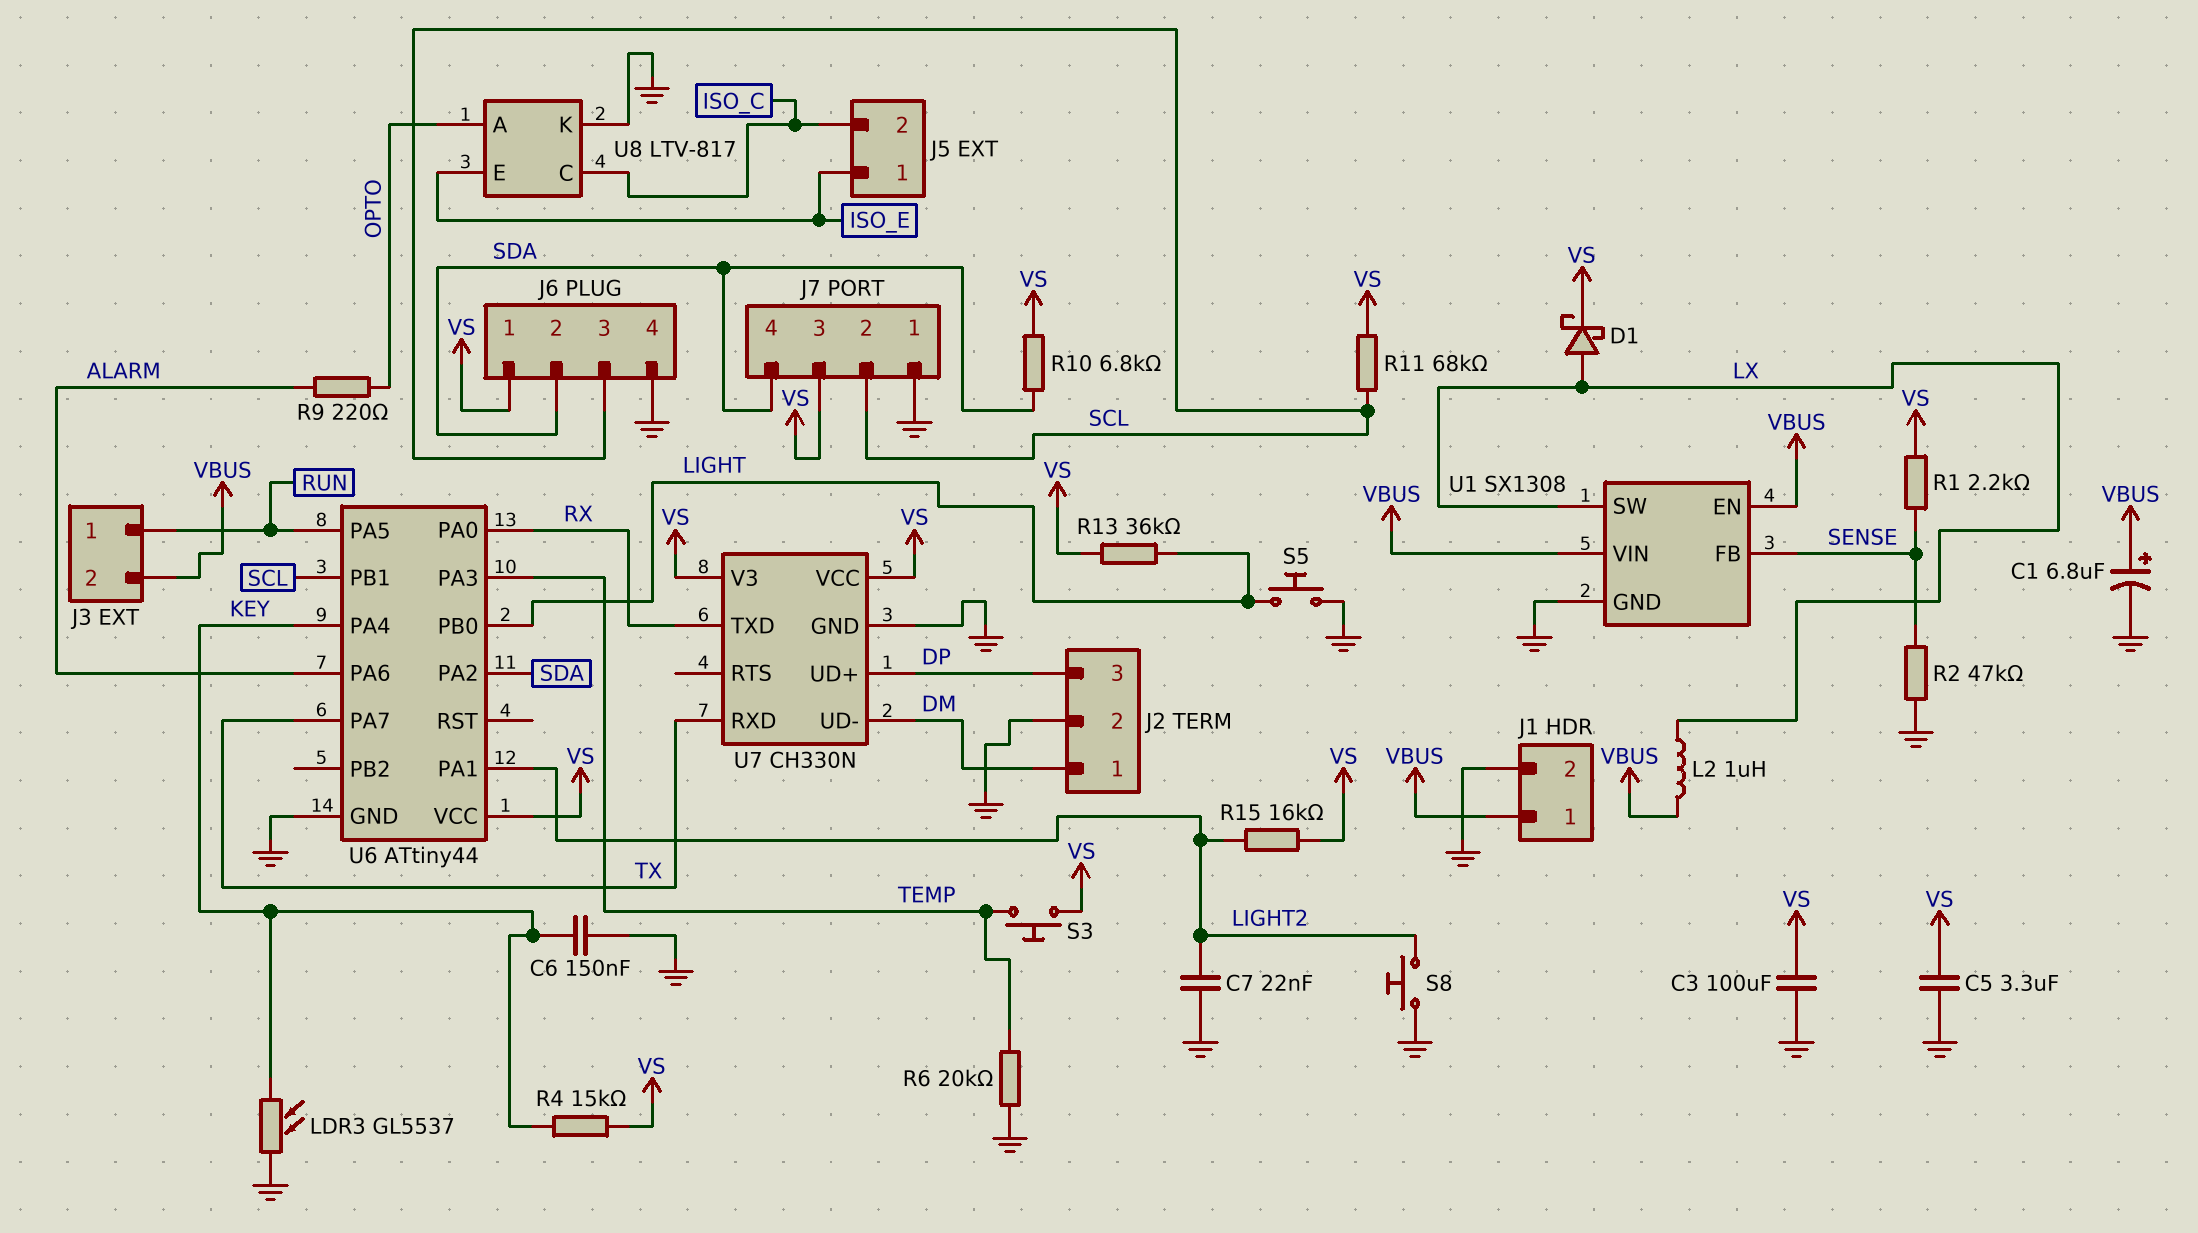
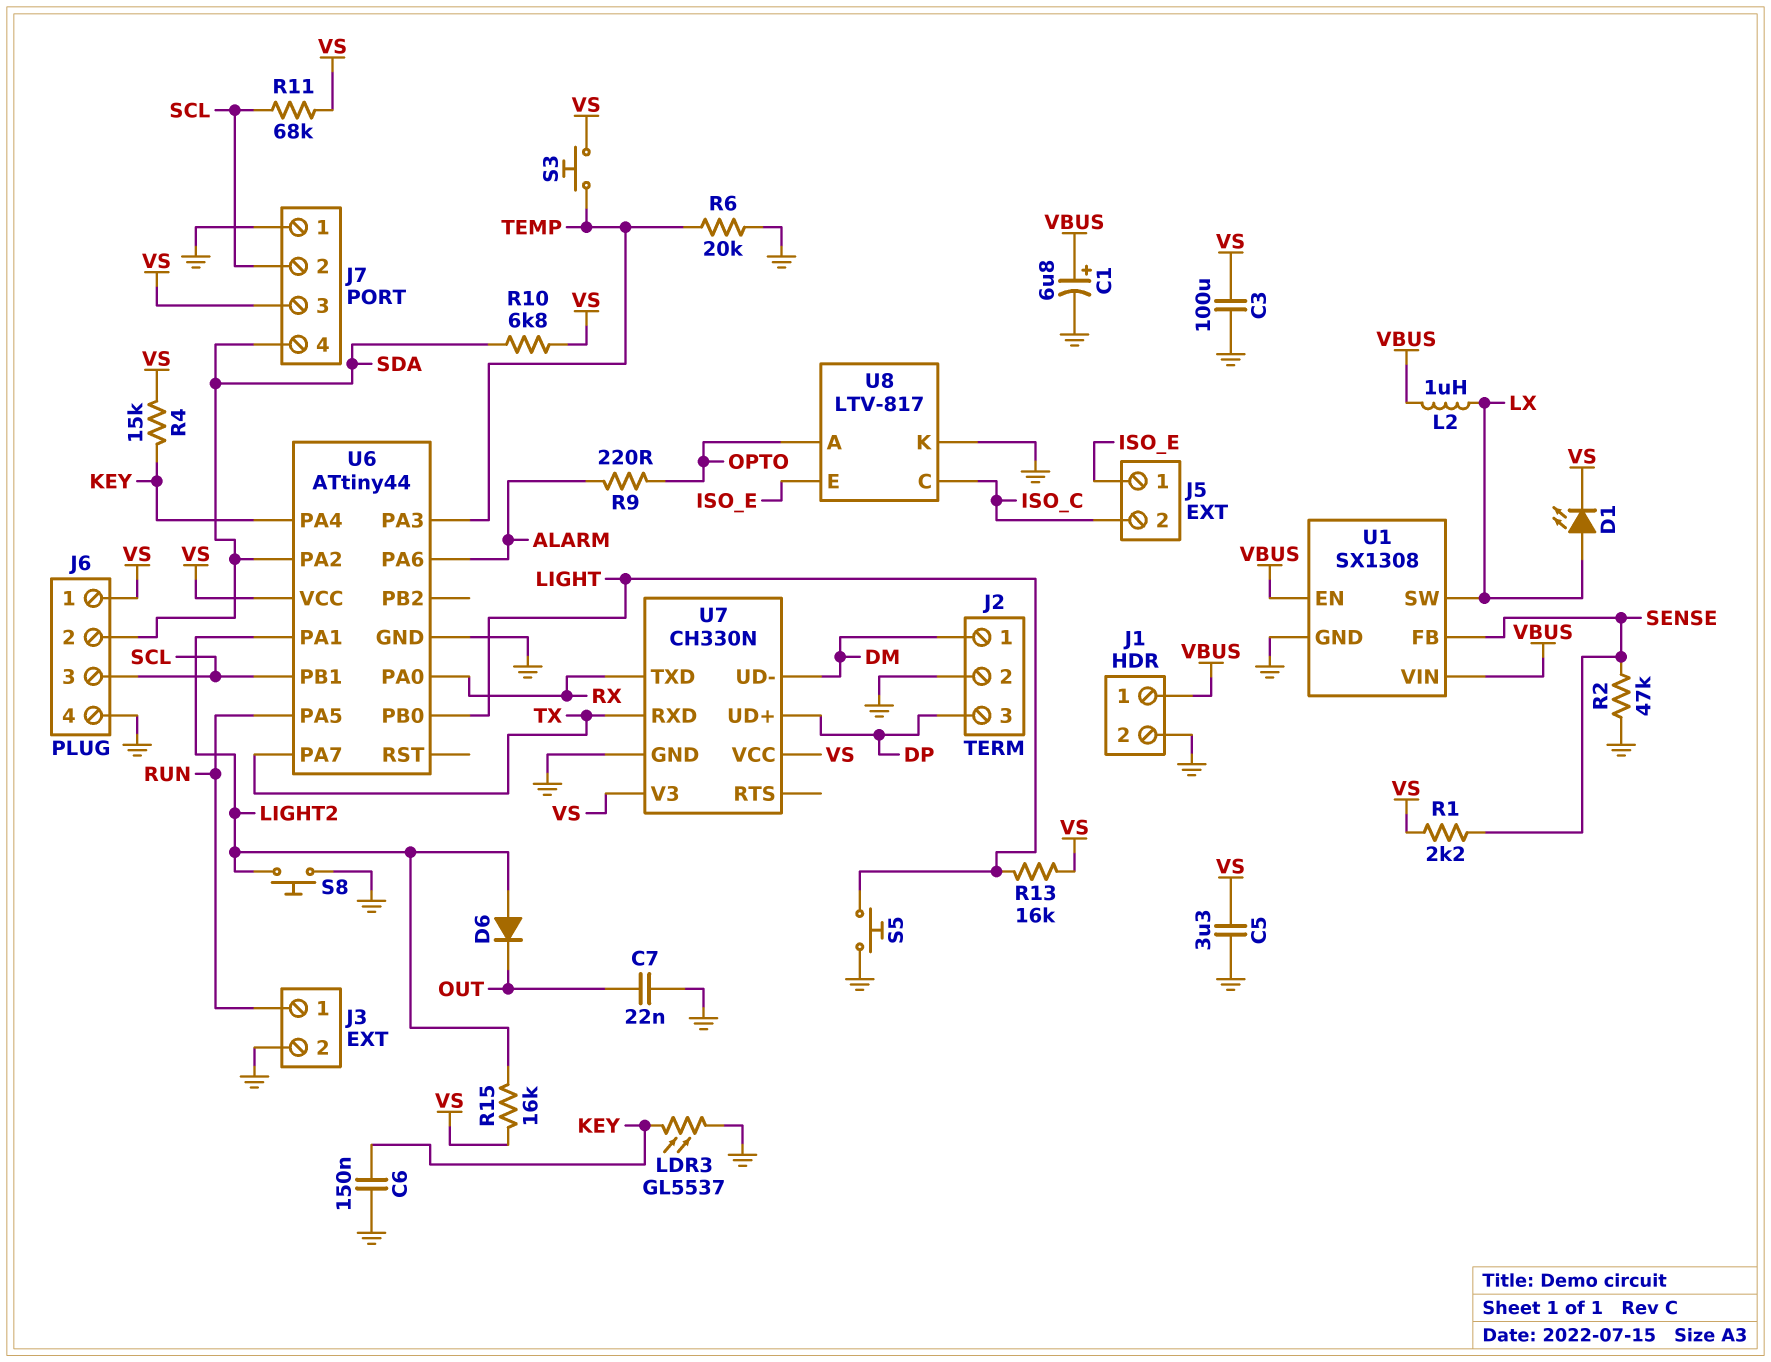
C7: 22nF (GND, LIGHT2) -> 22nF (GND, OUT)
D1: schottky (A LX, K VS) -> LED (A LX, K VS)
D6: none -> diode (A LIGHT2, K OUT)
J3 pin 2: VBUS -> GND
R13: 36k (LIGHT, VS) -> 16k (LIGHT, VS)

